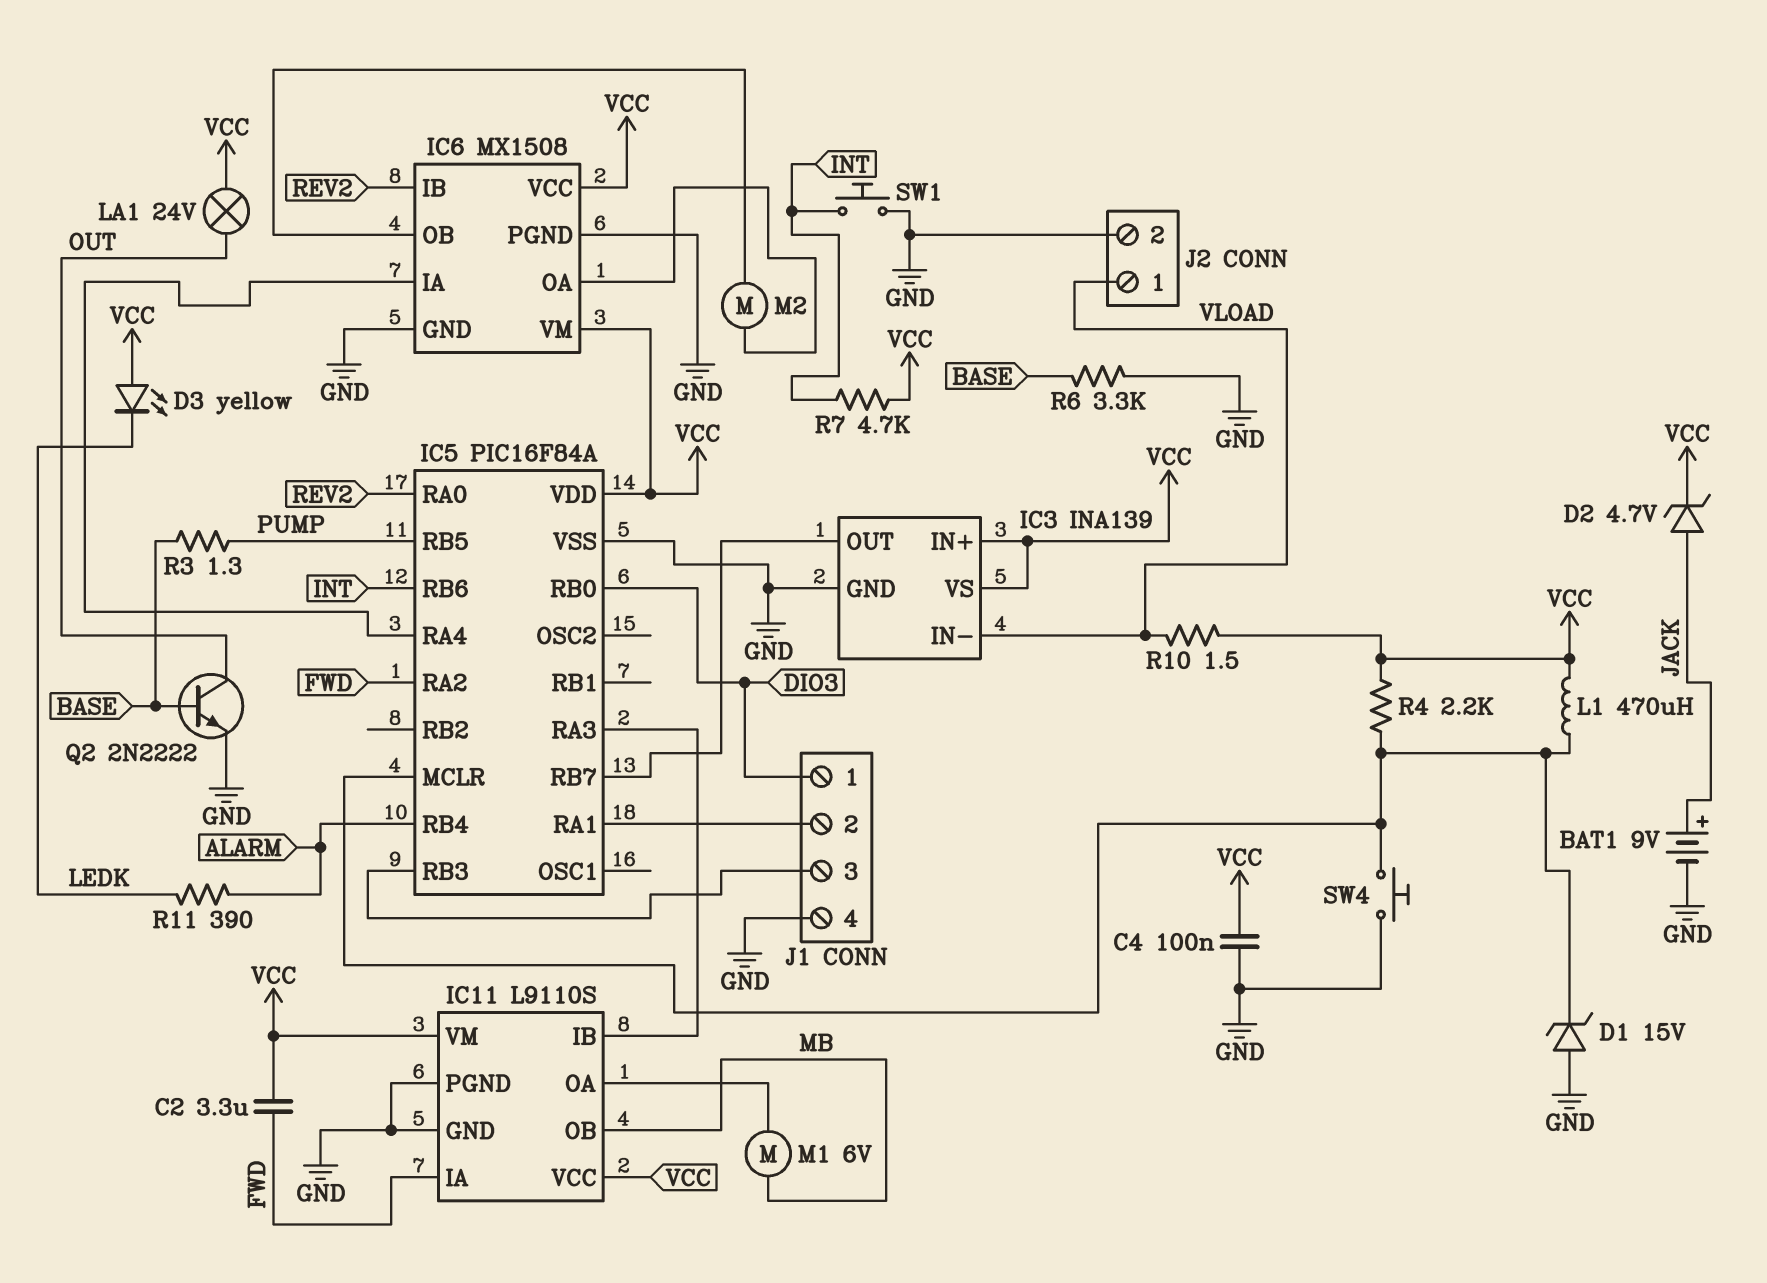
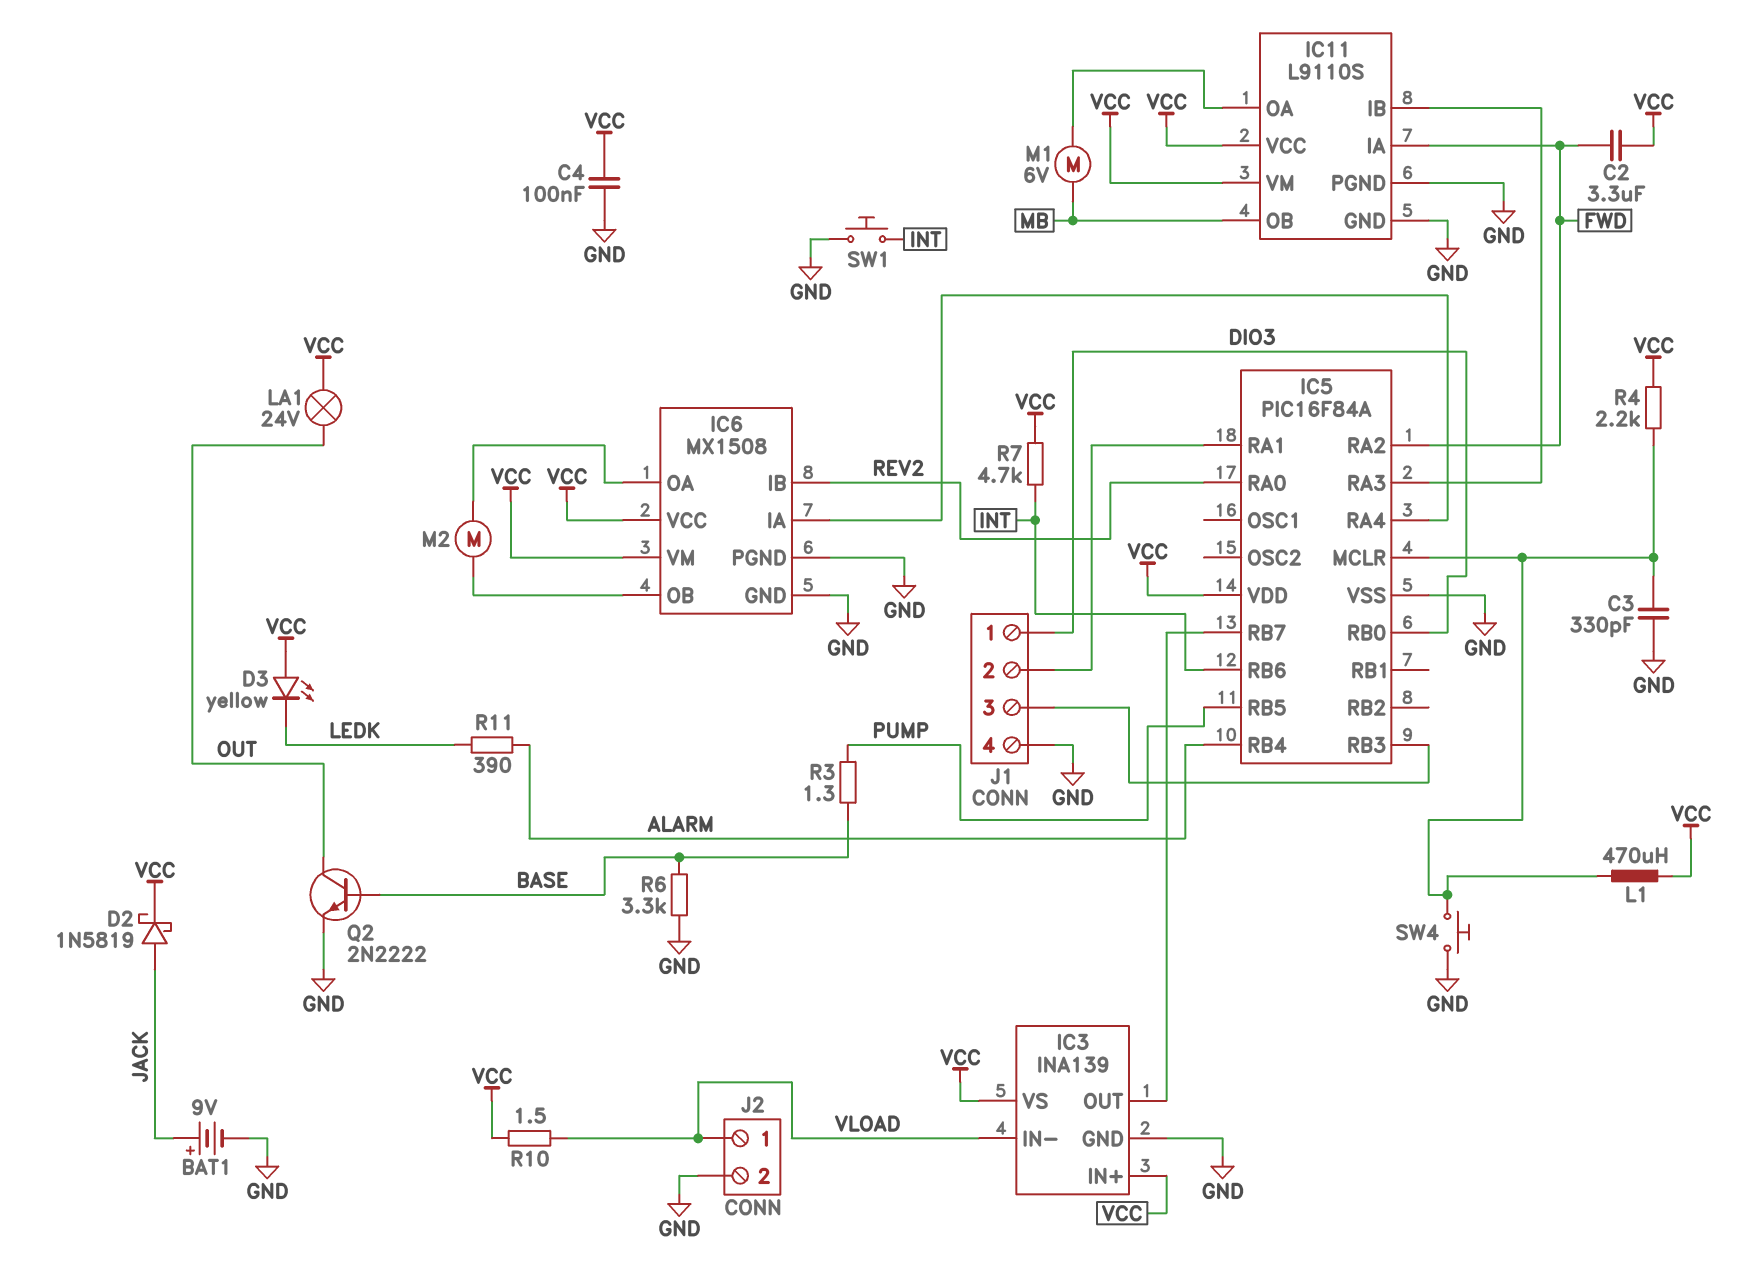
C3: none -> 330pF (GND, IC5/MCLR)
D1: zener 15V (A GND, K IC5/MCLR) -> none
D2: zener 4.7V (A JACK, K VCC) -> schottky 1N5819 (A JACK, K VCC)

